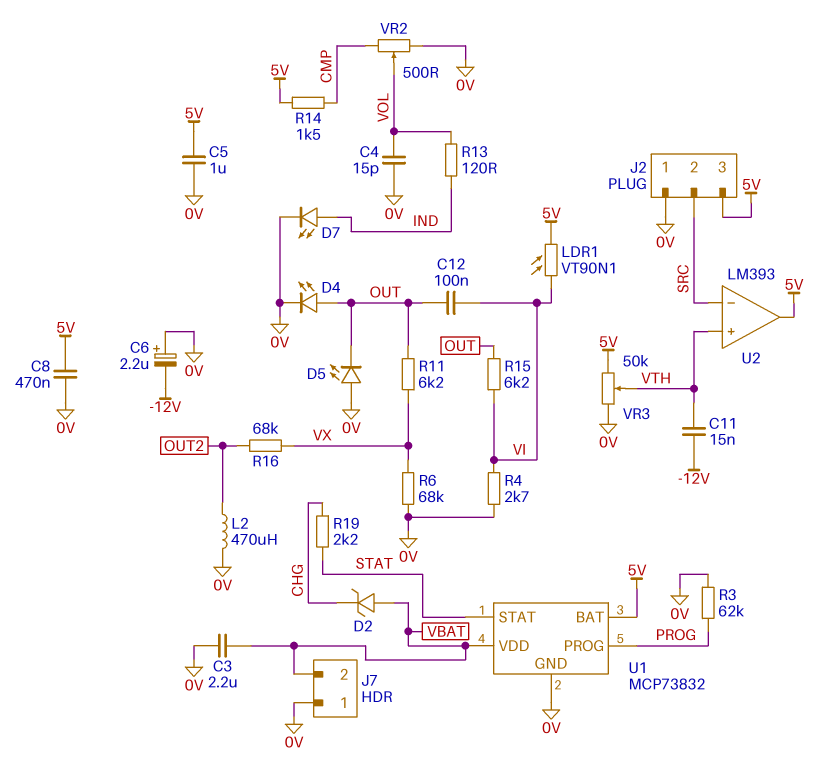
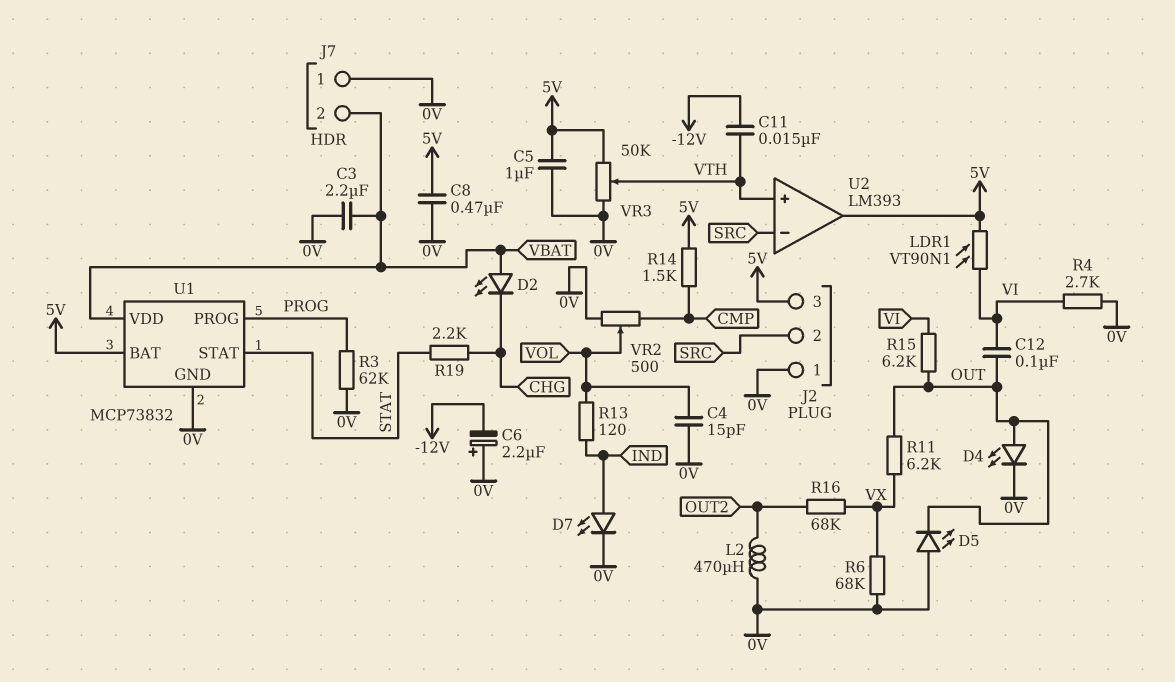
D2: zener (A VBAT, K CHG) -> LED (A VBAT, K CHG)

